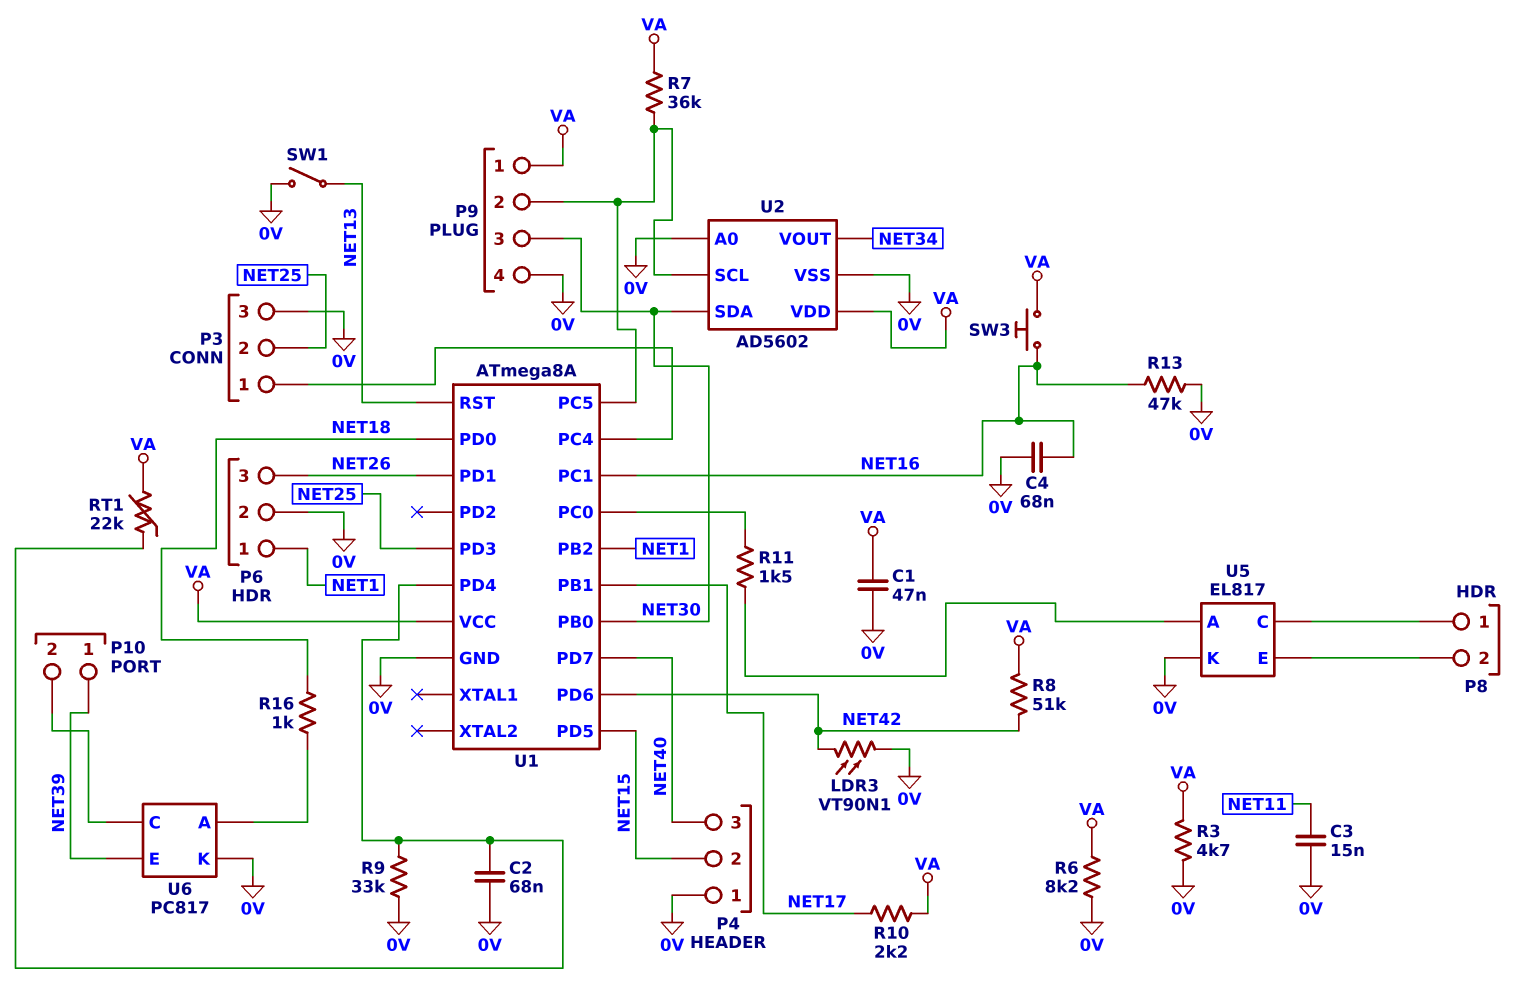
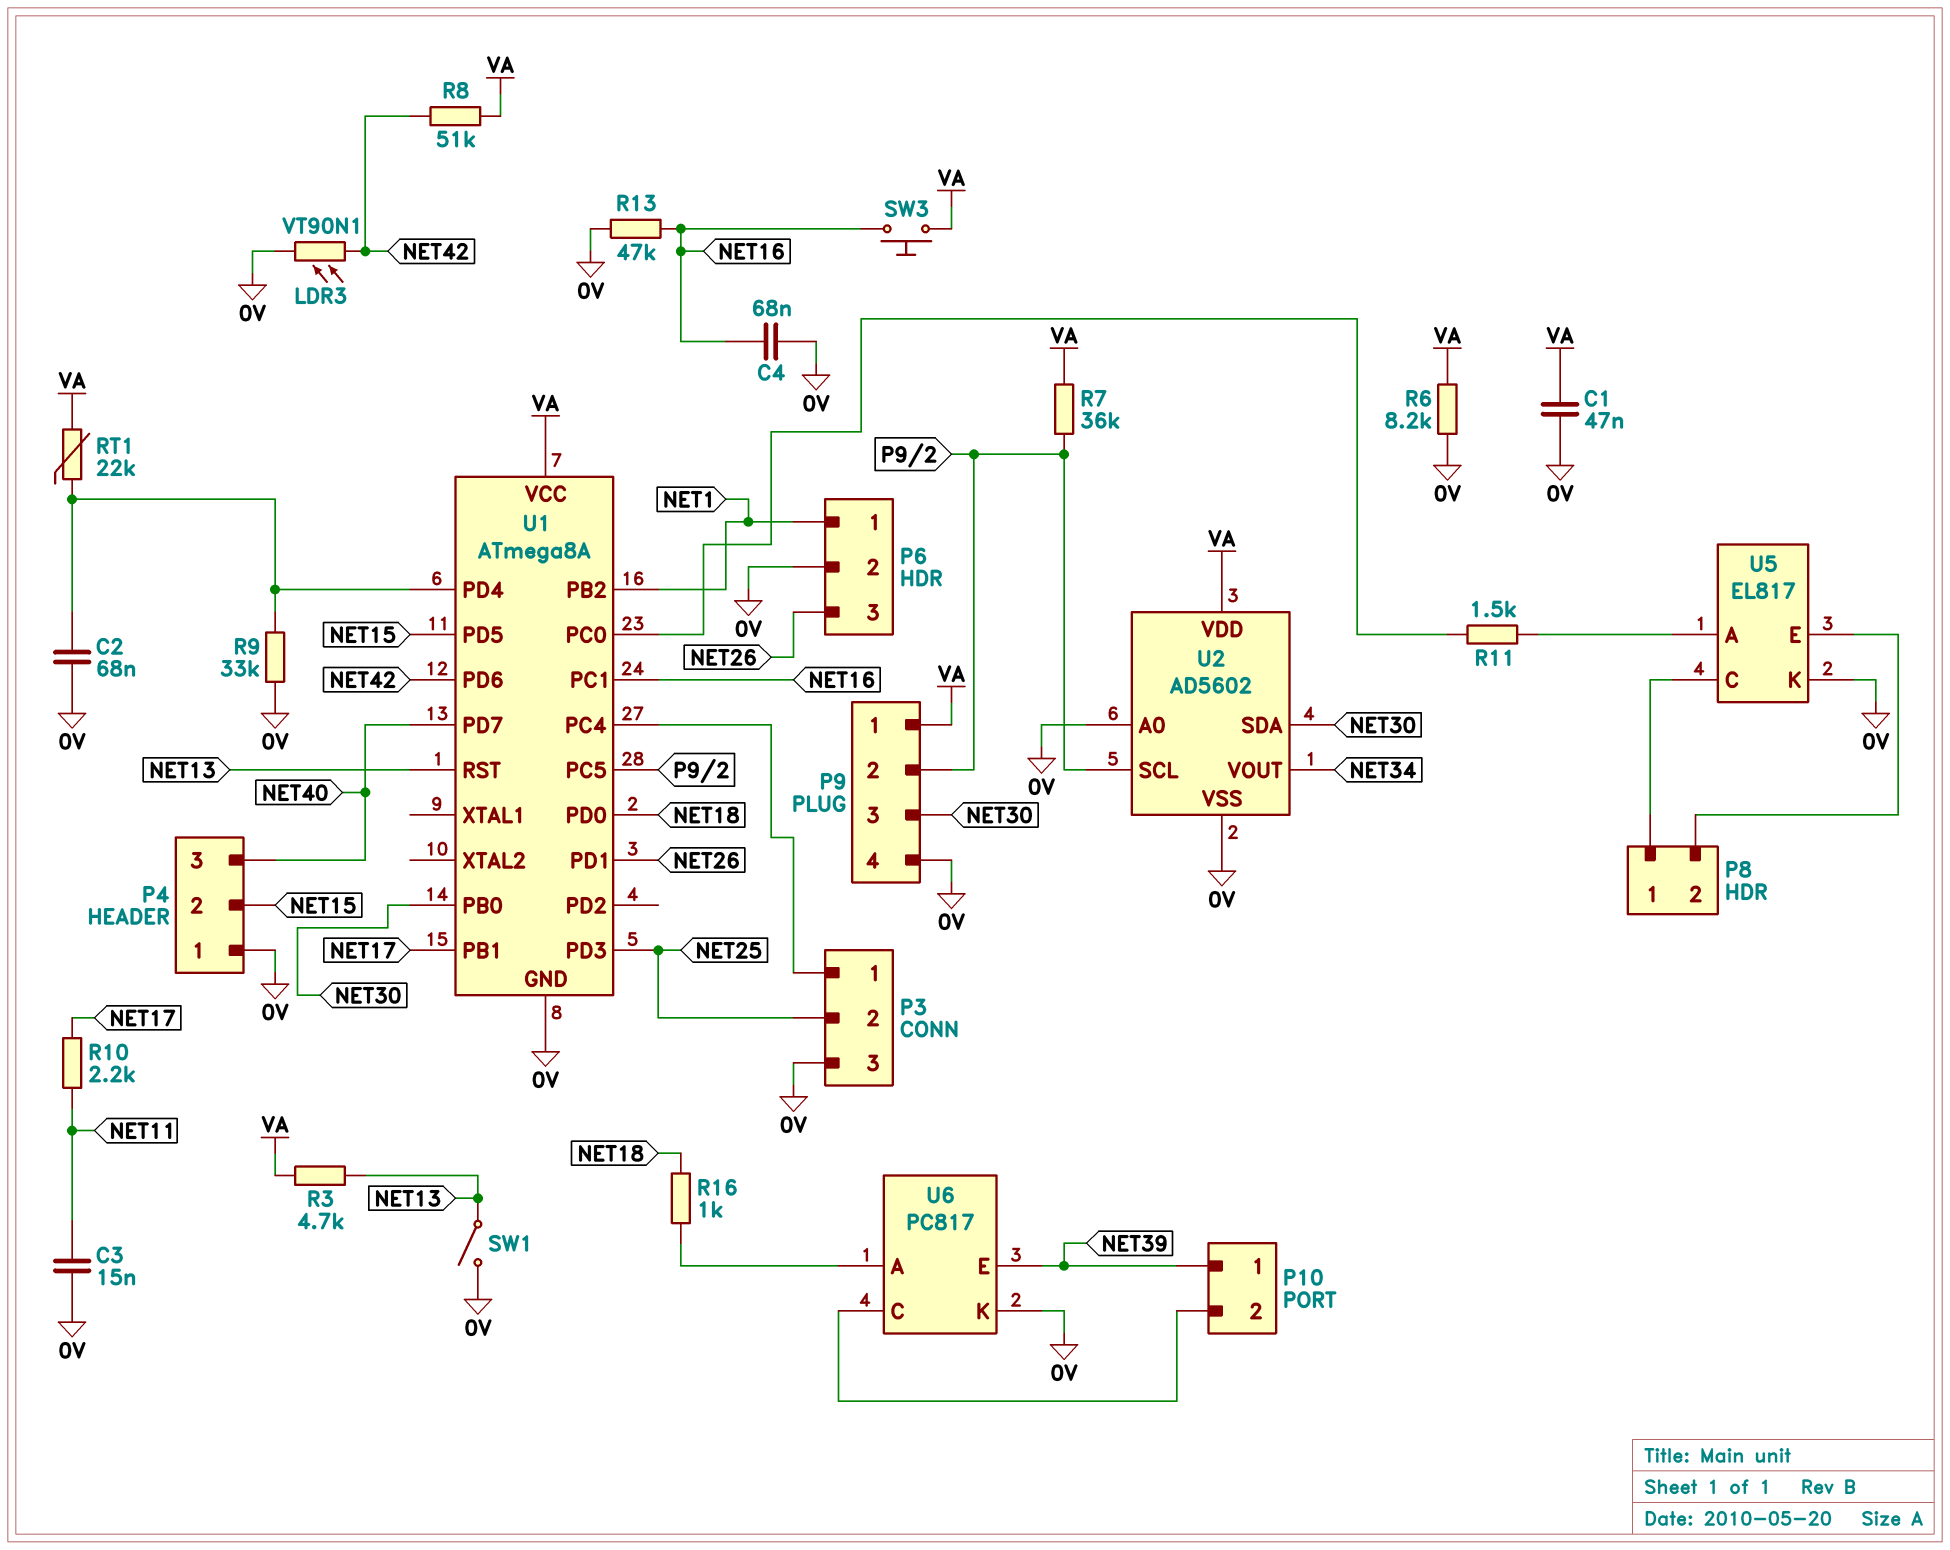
R3: 4.7k (0V, VA) -> 4.7k (NET13, VA)
R10: 2.2k (NET17, VA) -> 2.2k (NET11, NET17)

